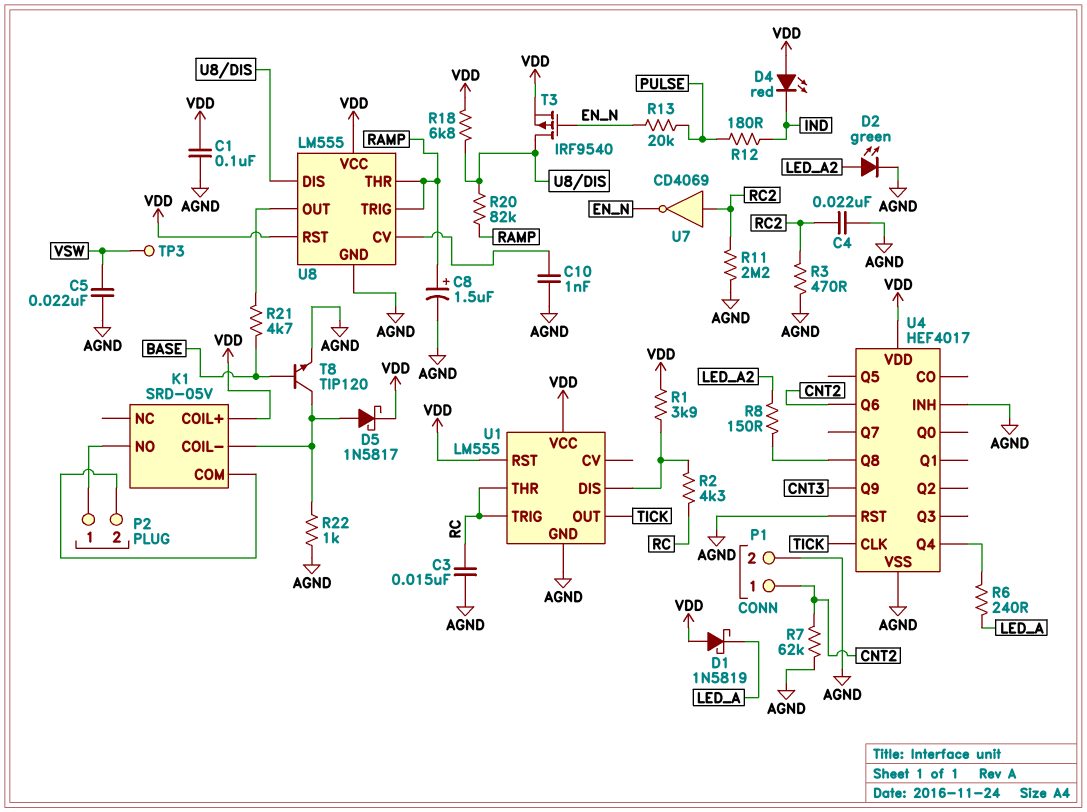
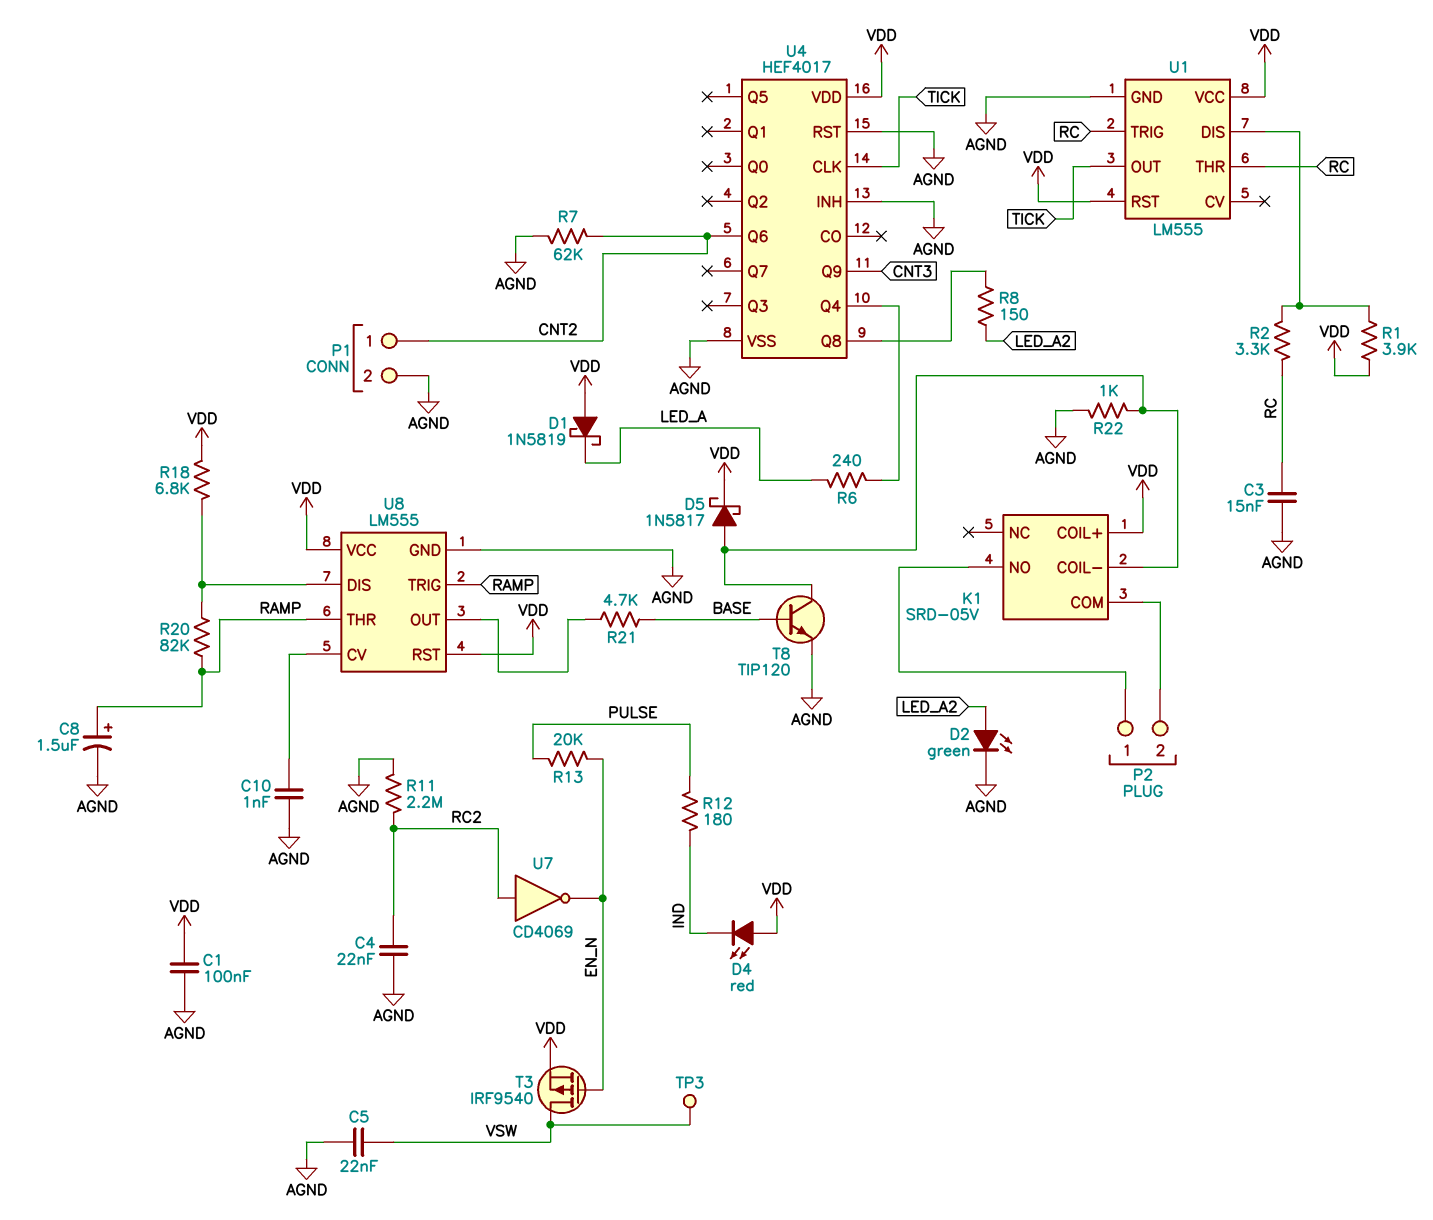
R2: 4.3k (RC, U1/DIS) -> 3.3k (RC, U1/DIS)
R3: 470 (AGND, RC2) -> none
T3: PMOS IRF9540 (G EN_N, D U8/DIS, S VDD) -> PMOS IRF9540 (G EN_N, D VSW, S VDD)

